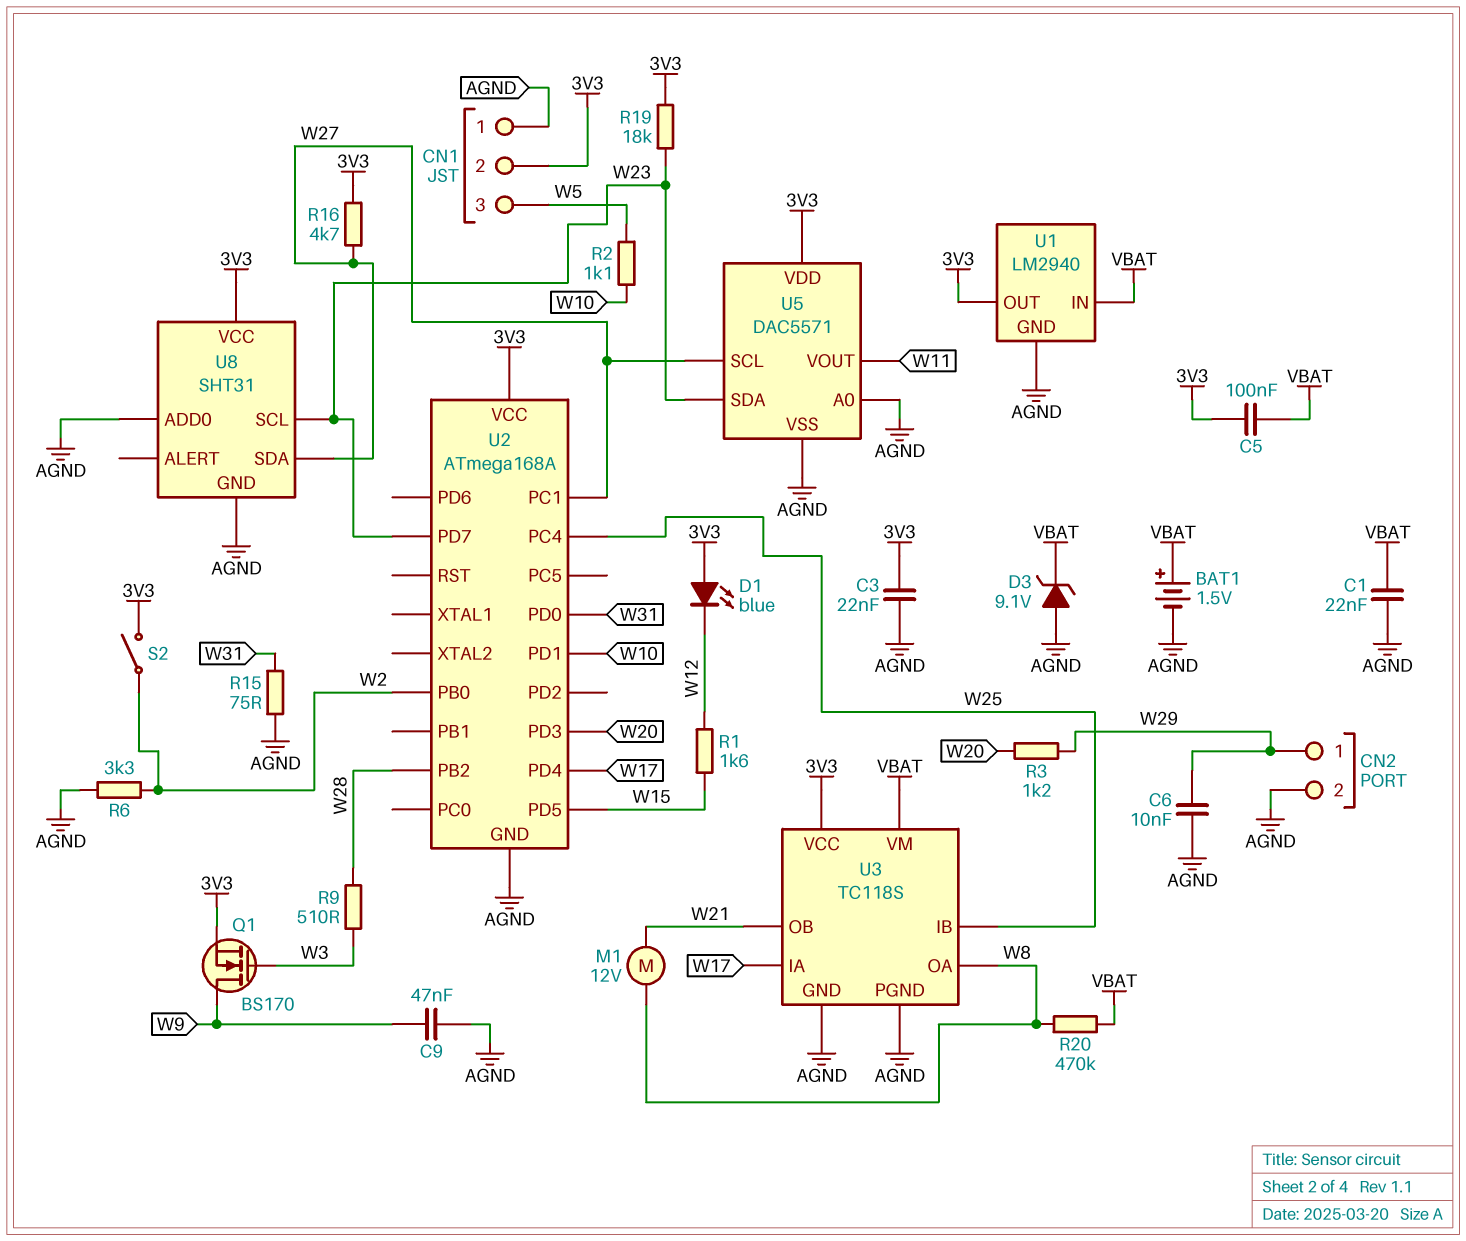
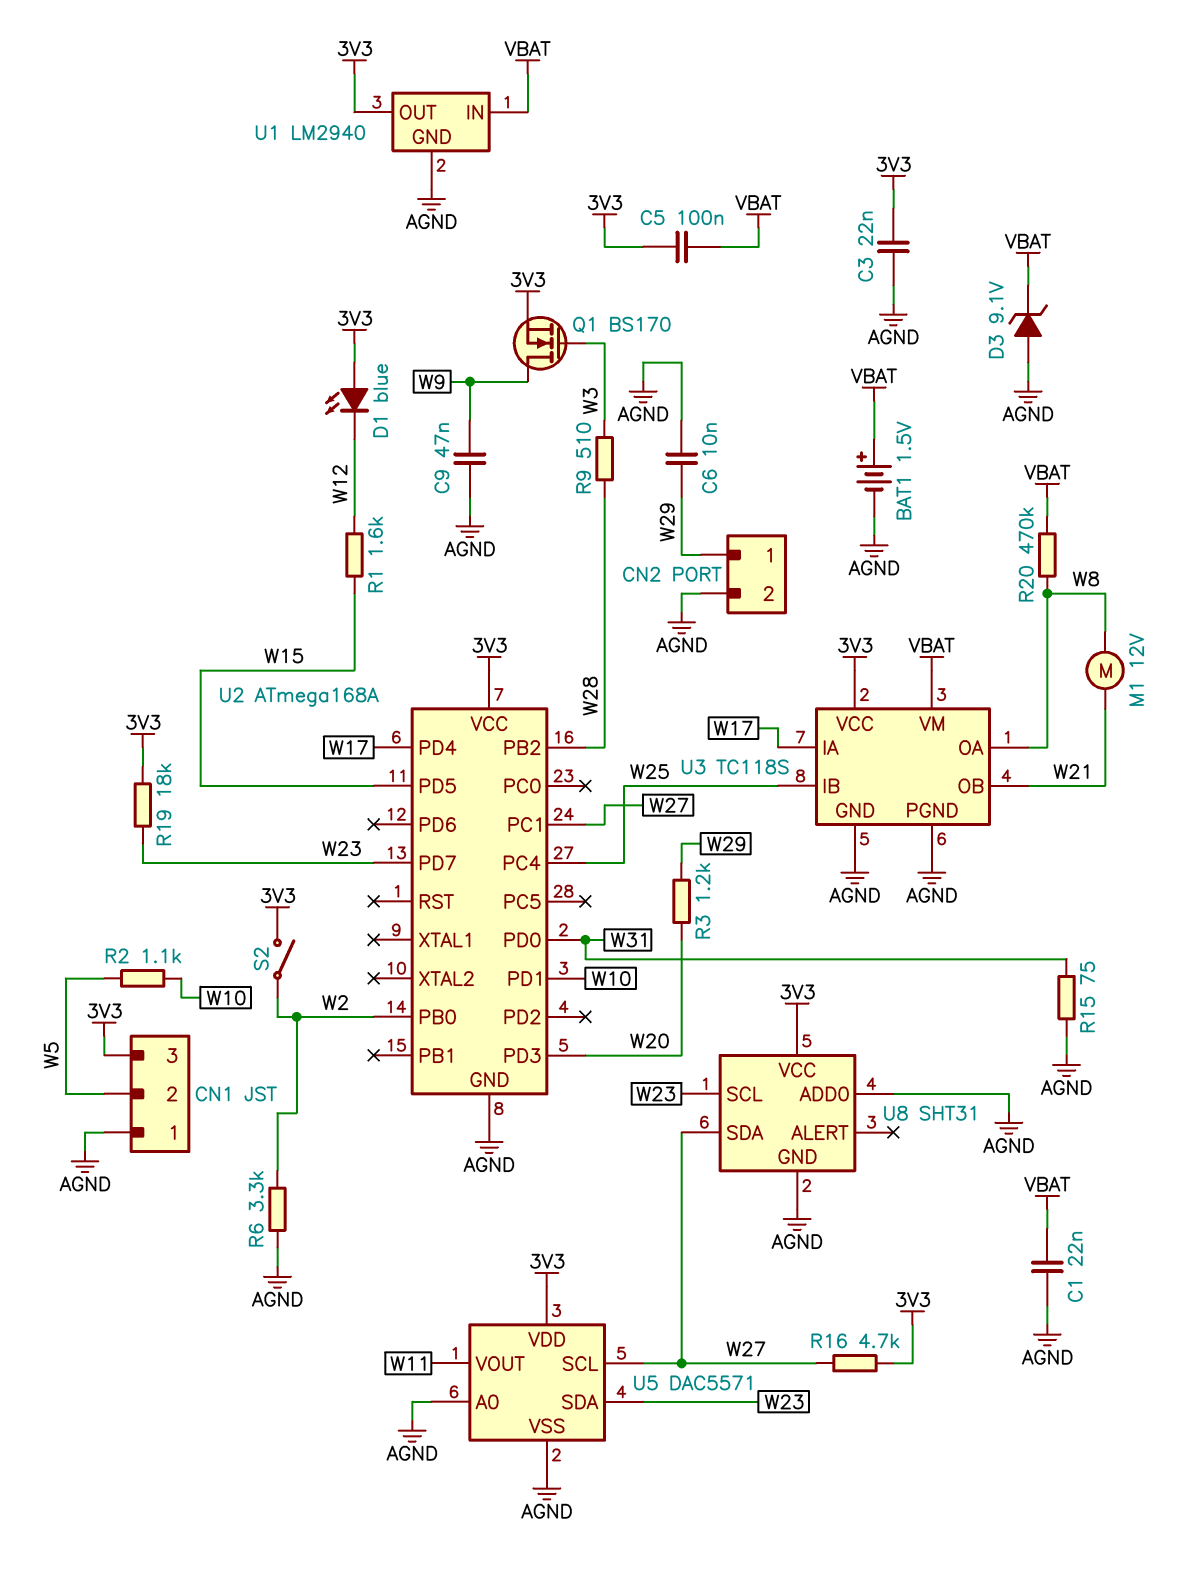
CN1 pin 2: 3V3 -> W5
CN1 pin 3: W5 -> 3V3

